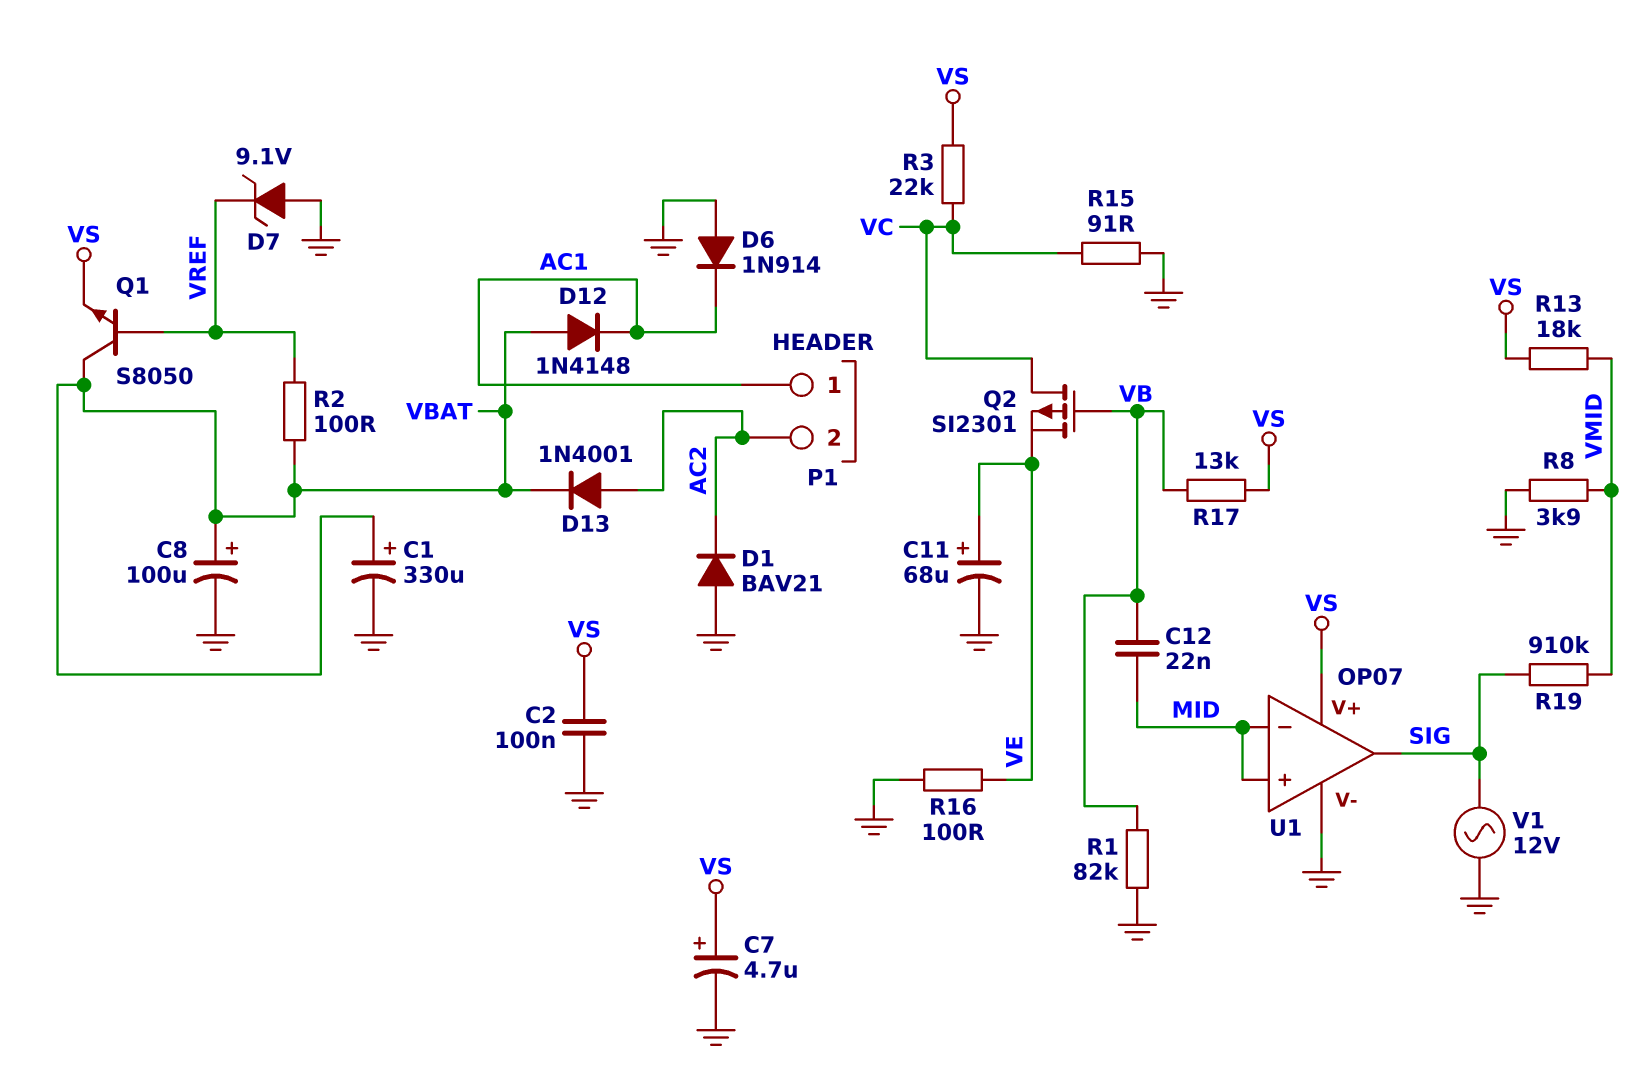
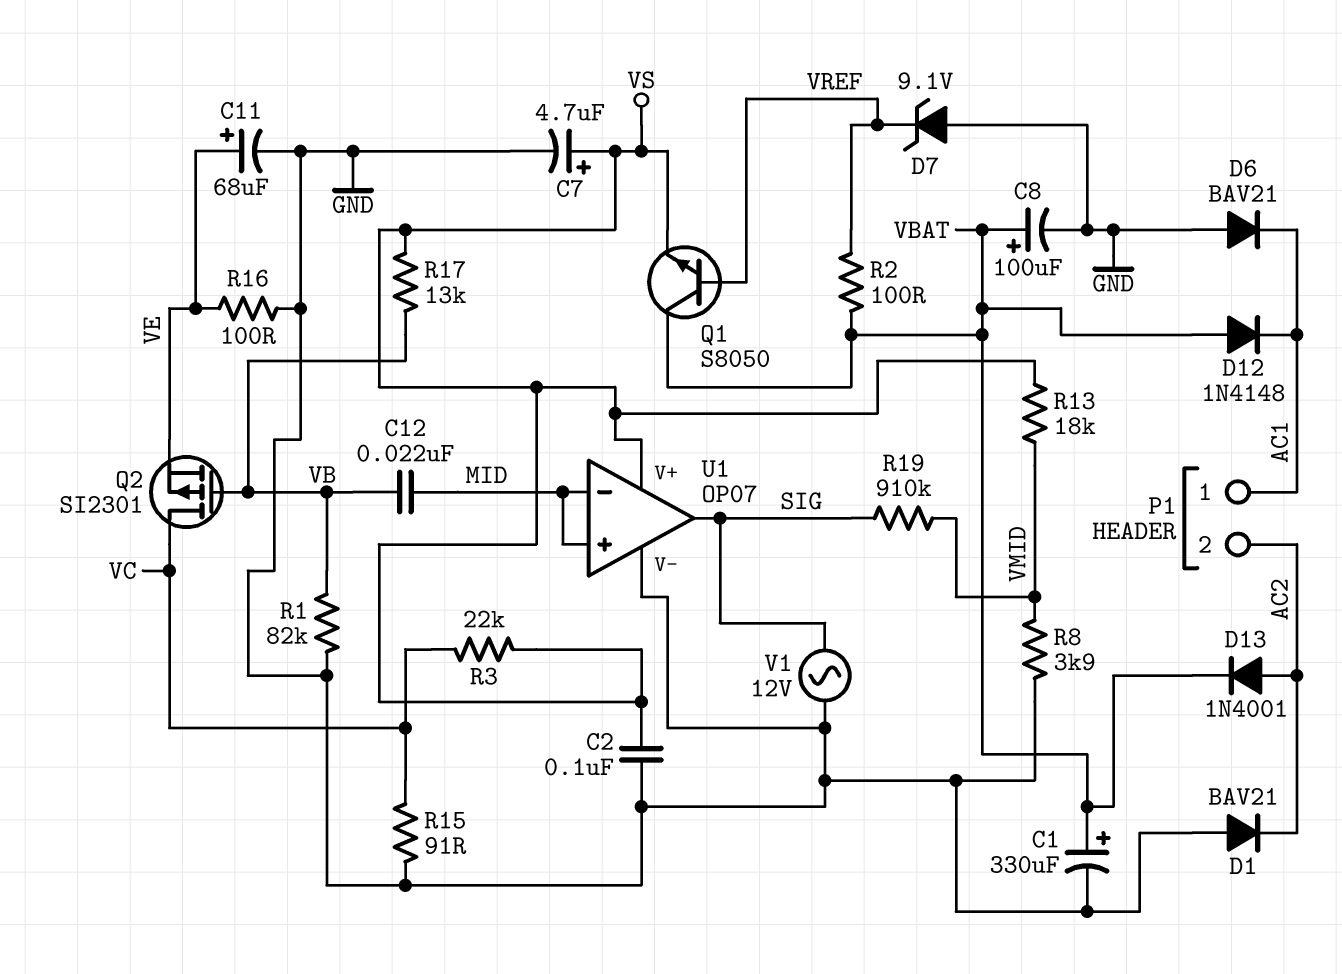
D6: diode 1N914 (A GND, K AC1) -> diode BAV21 (A GND, K AC1)

